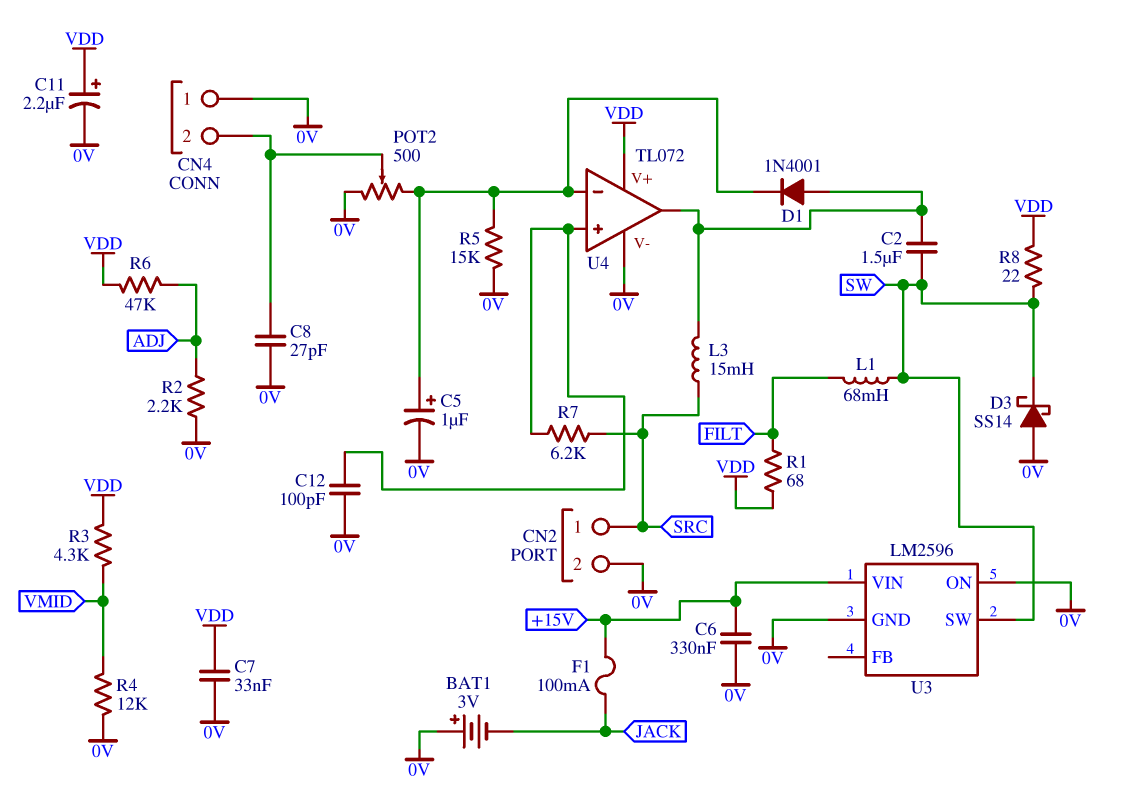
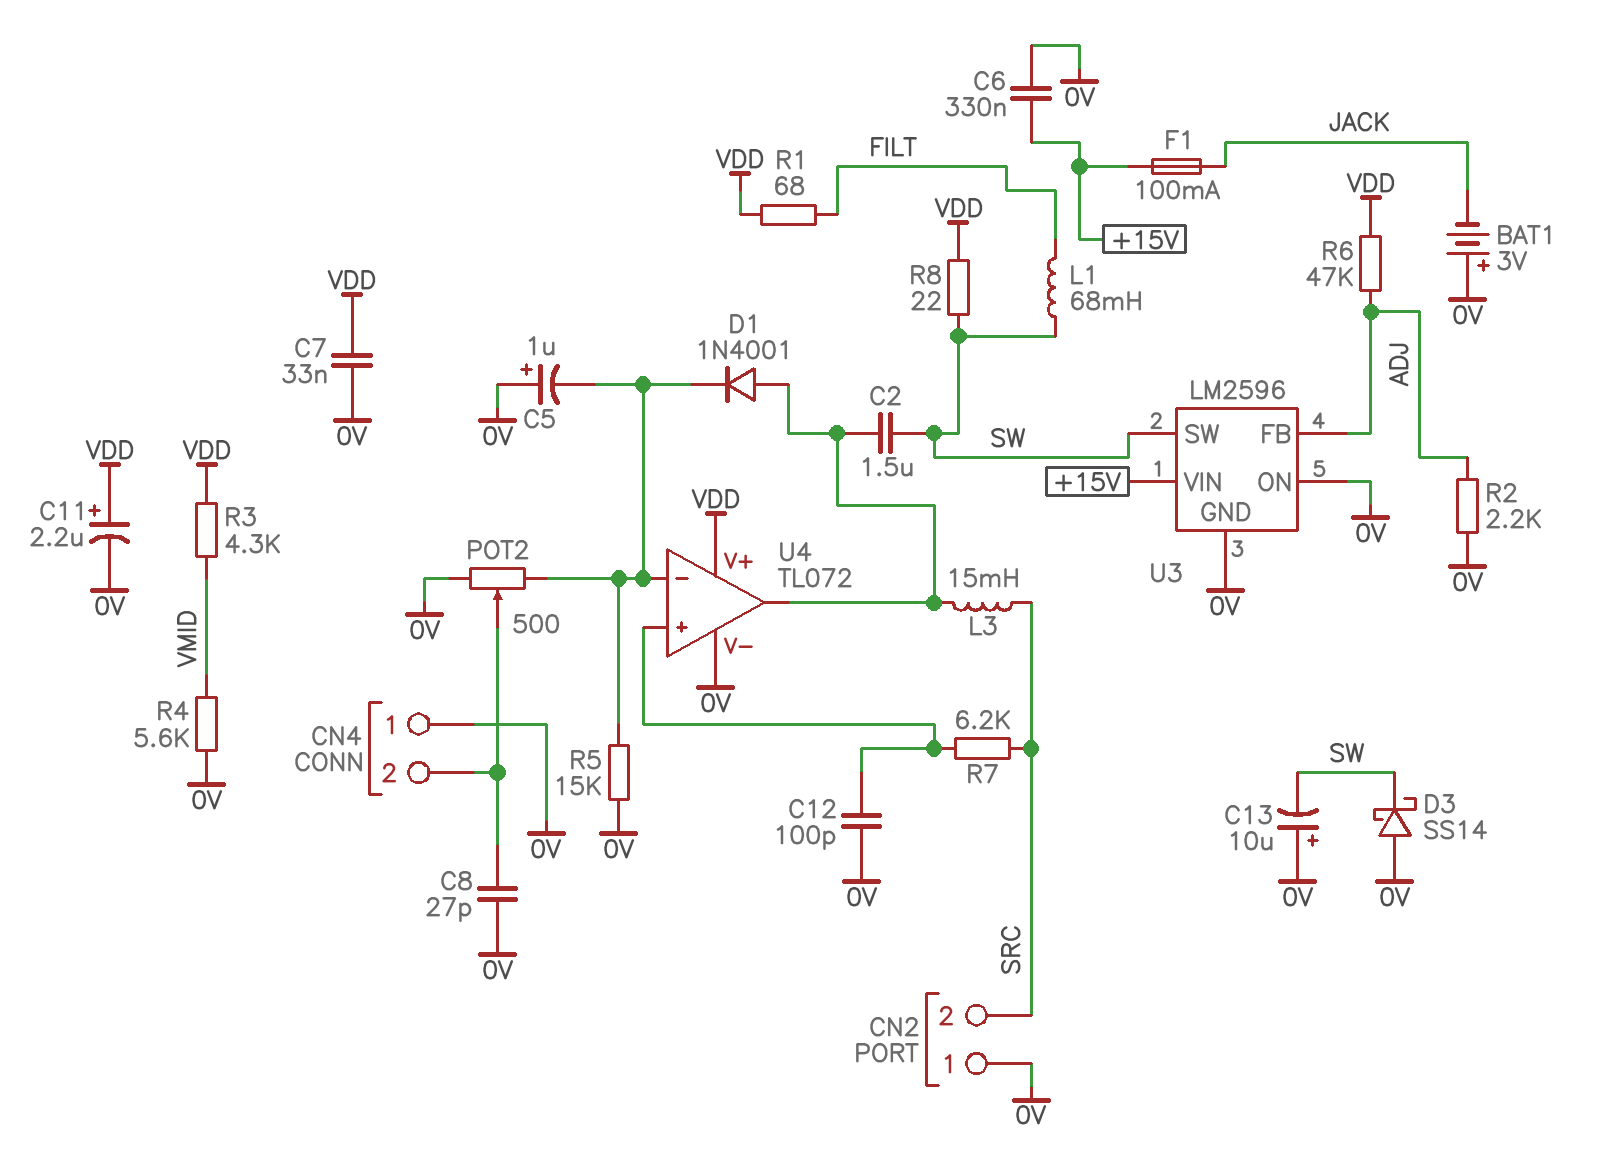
C5: 1uF (plus U4/in-, minus 0V) -> 1uF (plus 0V, minus U4/in-)
C13: none -> 10uF (plus 0V, minus SW)
CN2 pin 1: SRC -> 0V
CN2 pin 2: 0V -> SRC
R4: 12k (0V, VMID) -> 5.6k (0V, VMID)
U3 pin FB: none -> ADJ

